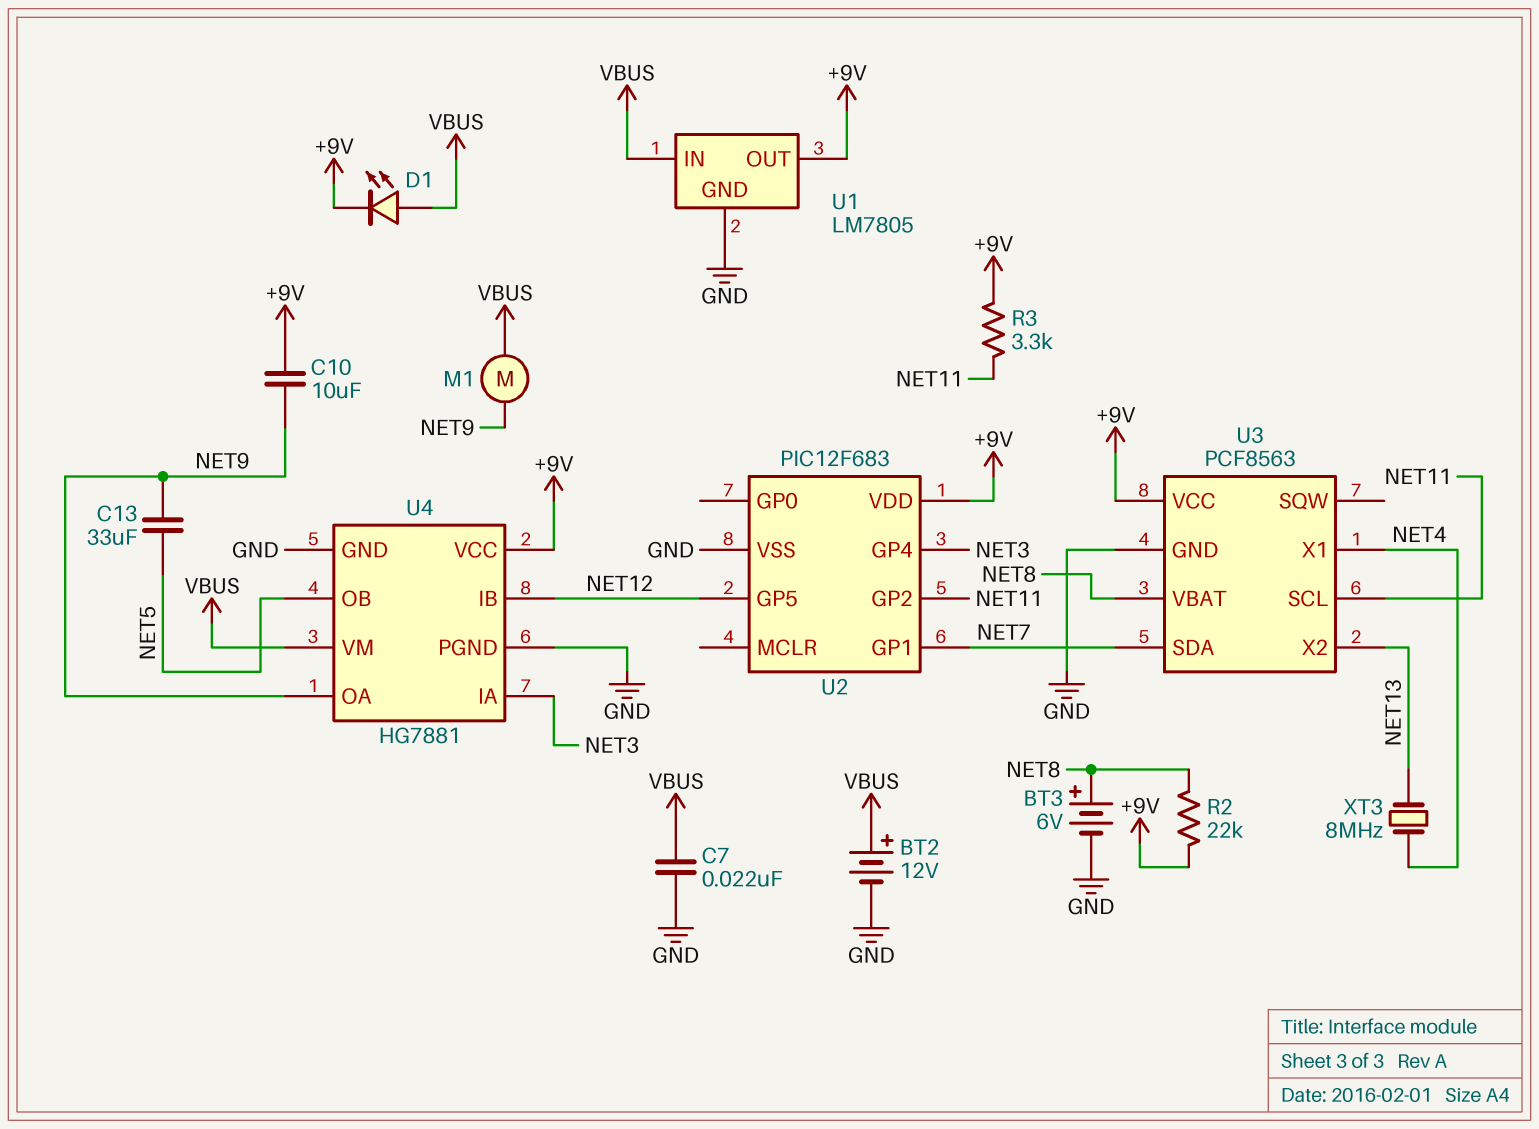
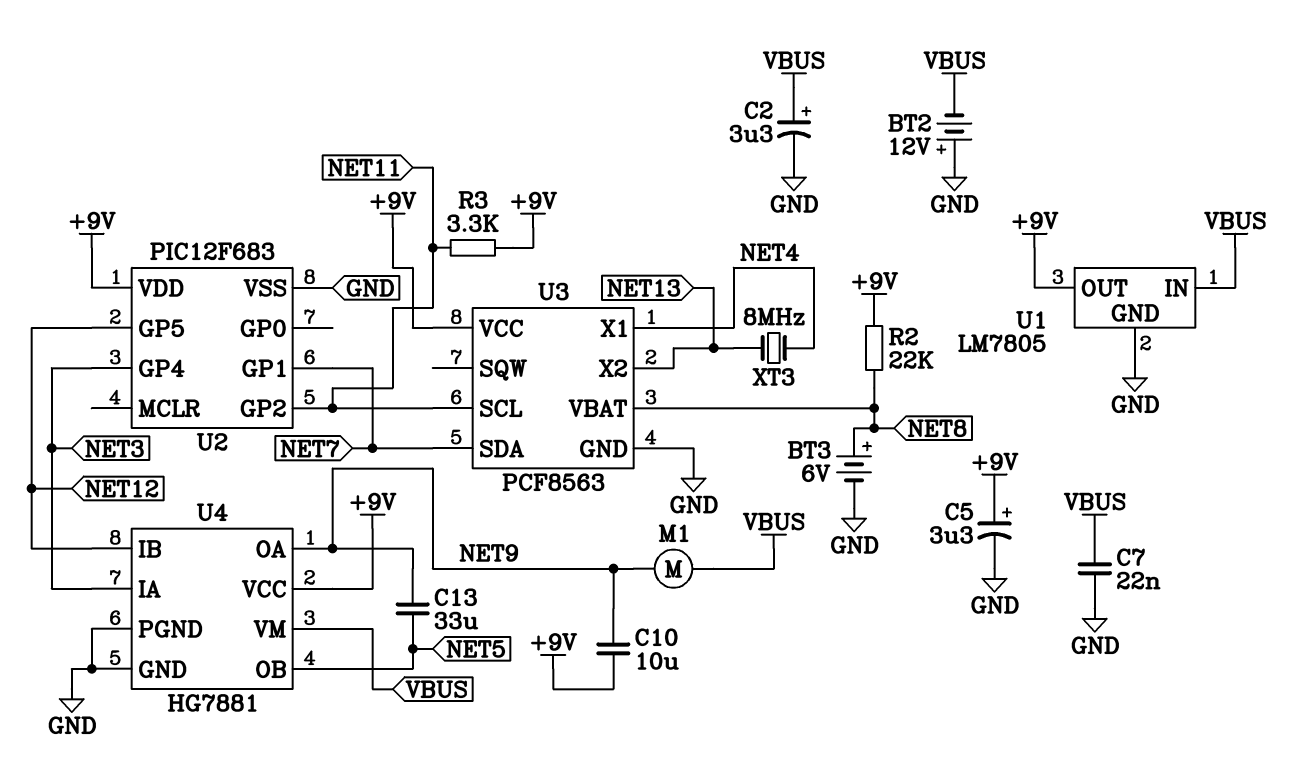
BT2: 12V (plus VBUS, minus GND) -> 12V (plus GND, minus VBUS)
C2: none -> 3.3uF (plus VBUS, minus GND)
C5: none -> 3.3uF (plus +9V, minus GND)
D1: LED (A VBUS, K +9V) -> none

